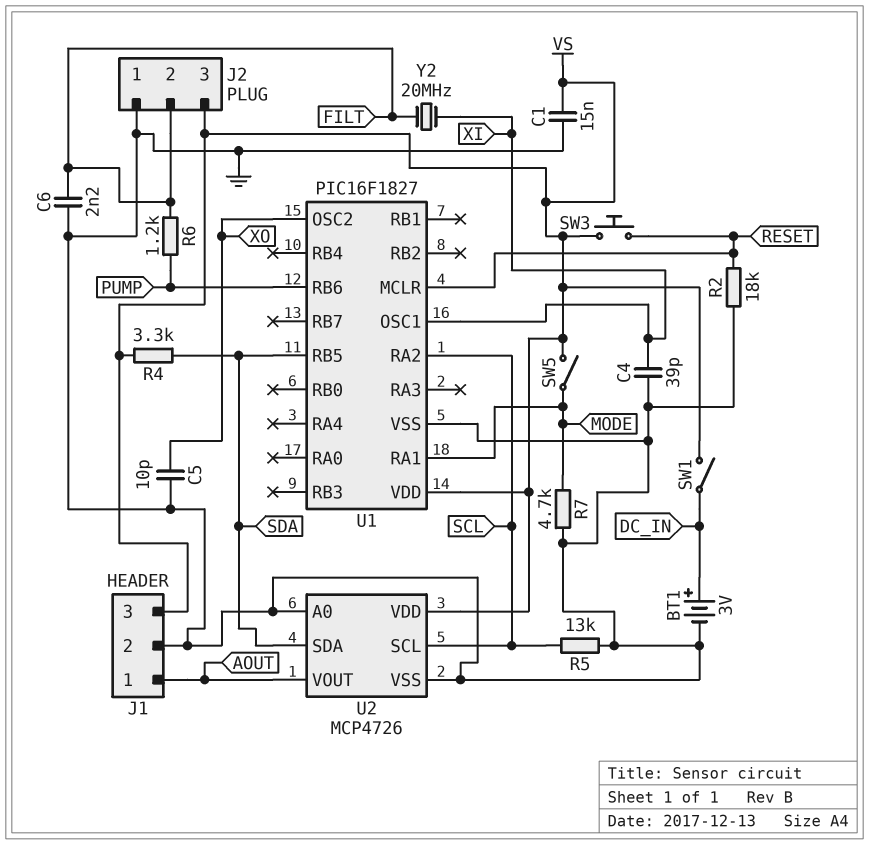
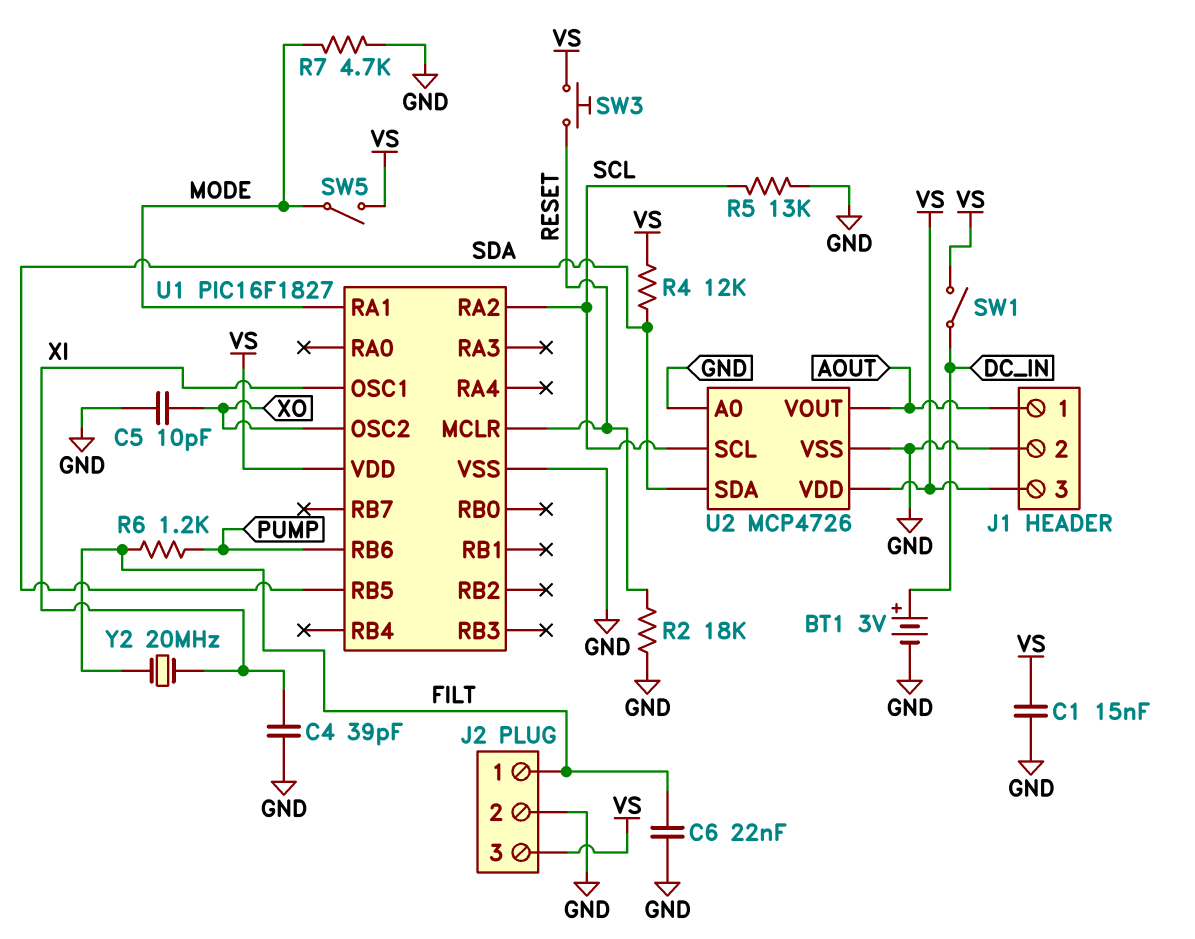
C6: 2.2nF (FILT, GND) -> 22nF (FILT, GND)
J2 pin 1: GND -> FILT
J2 pin 2: FILT -> GND
R4: 3.3k (SDA, VS) -> 12k (SDA, VS)

